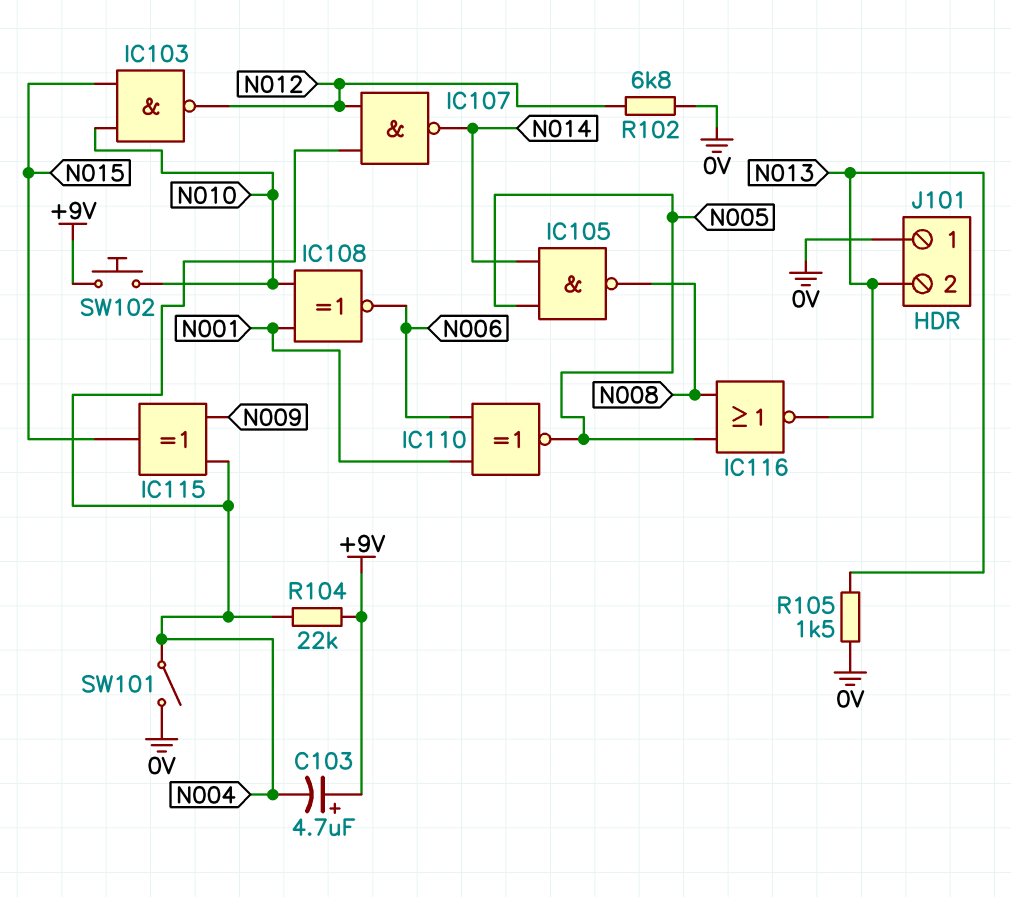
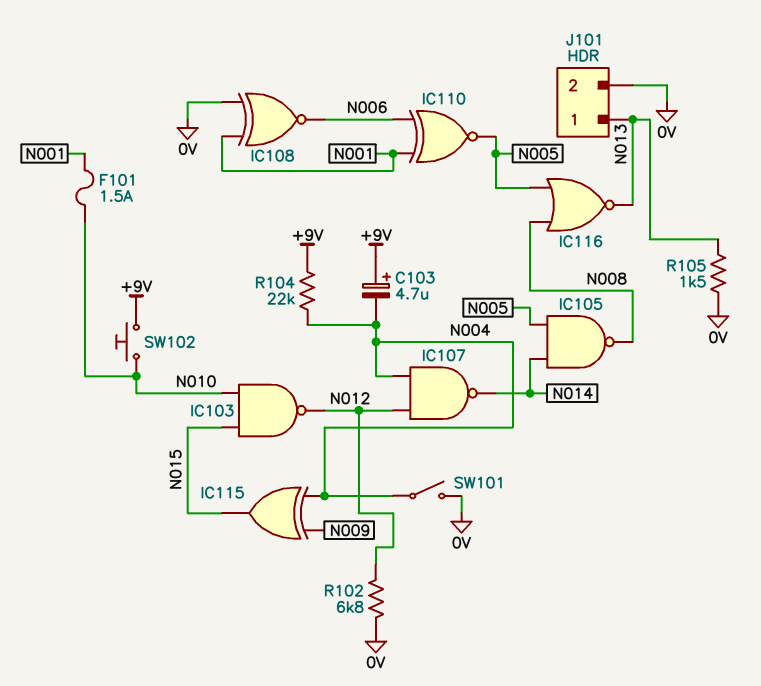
F101: none -> 1.5A (N001, N010)
IC108: XNOR (in N001, in N010, out N006) -> XNOR (in 0V, in N001, out N006)
J101 pin 1: 0V -> N013
J101 pin 2: N013 -> 0V

